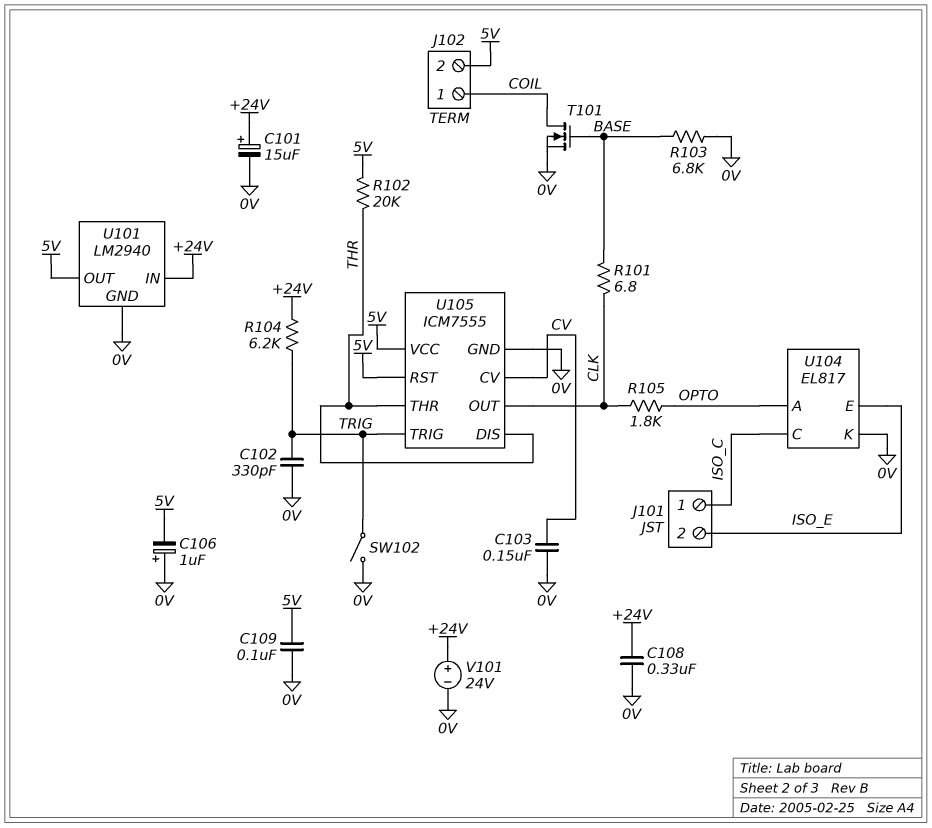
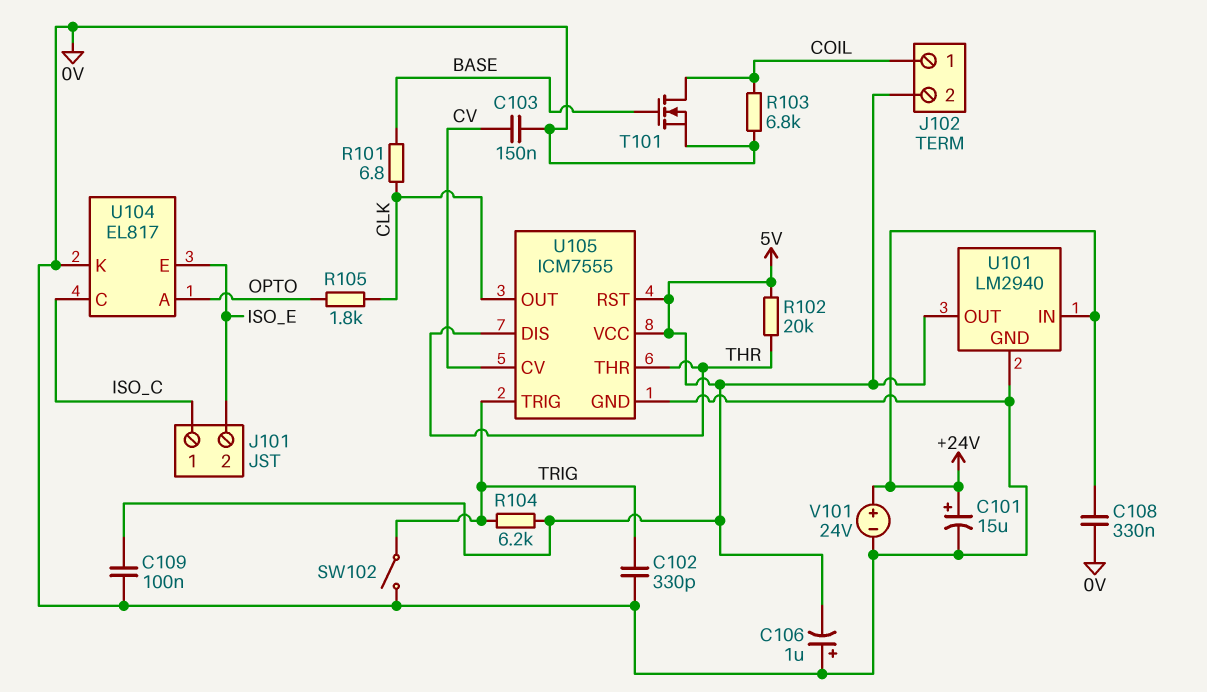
R103: 6.8k (0V, BASE) -> 6.8k (0V, COIL)
R104: 6.2k (+24V, TRIG) -> 6.2k (5V, TRIG)

